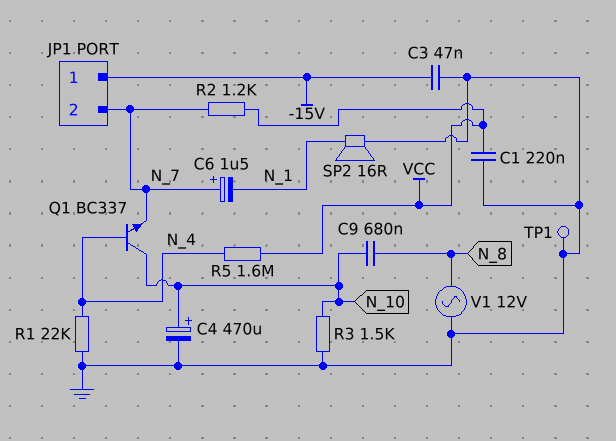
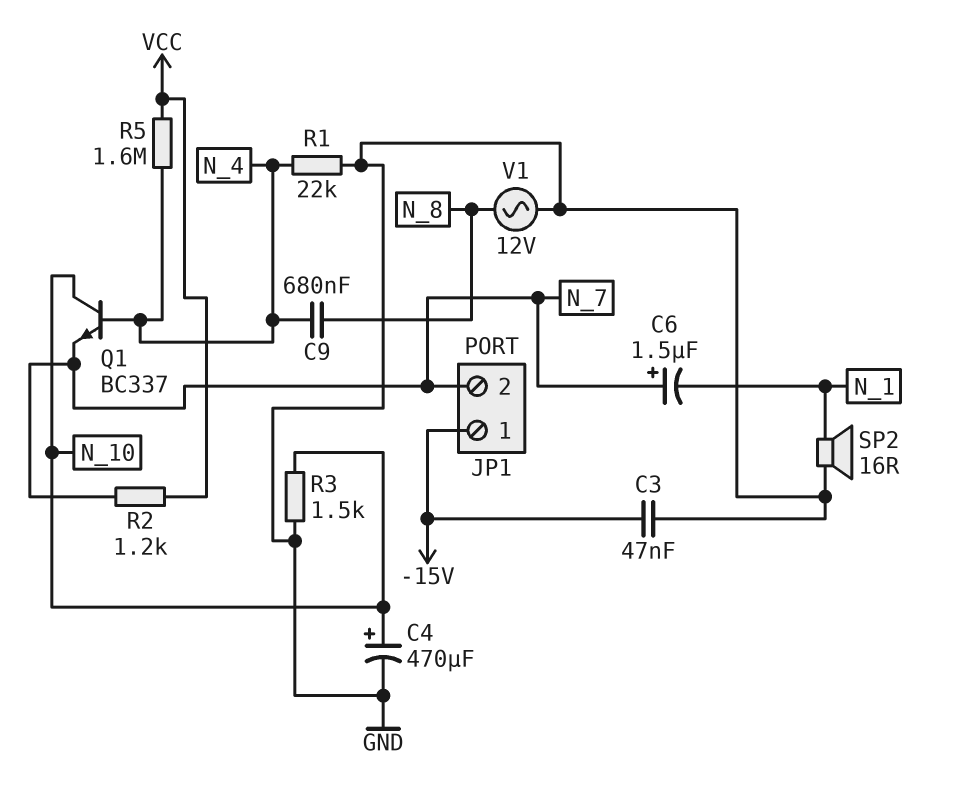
C1: 220nF (GND, VCC) -> none
C9: 680nF (N_8, N_10) -> 680nF (N_4, N_8)
TP1: test point (GND) -> none

